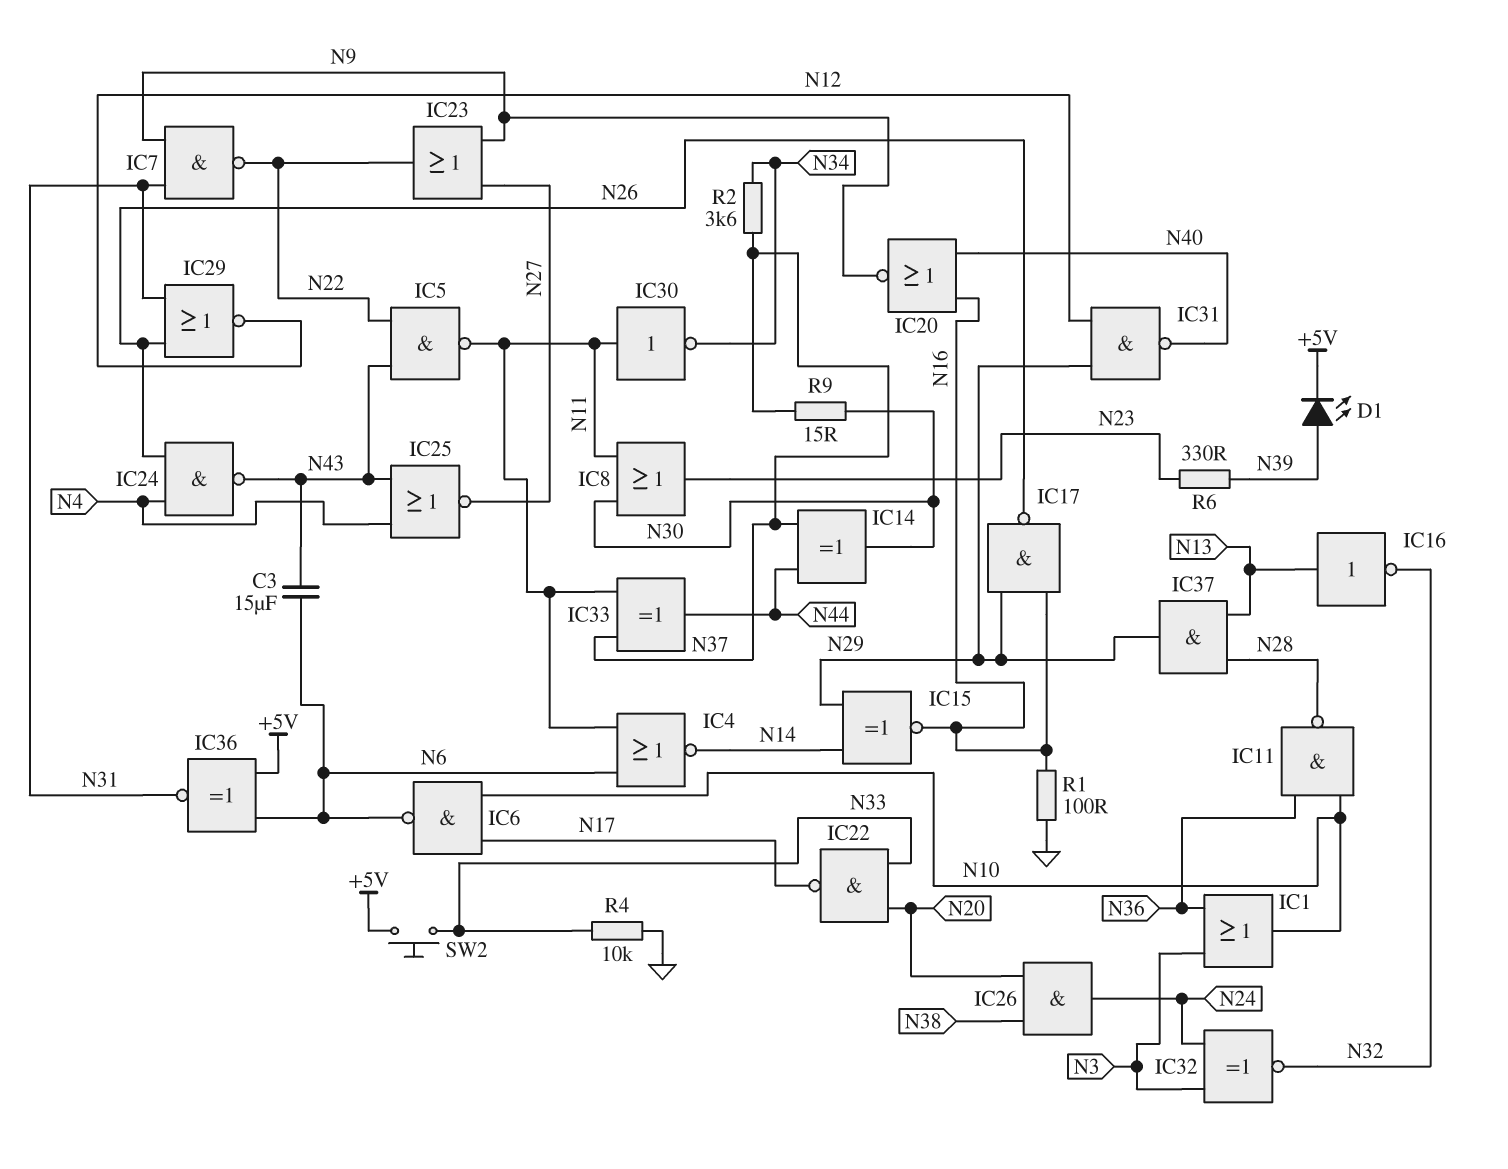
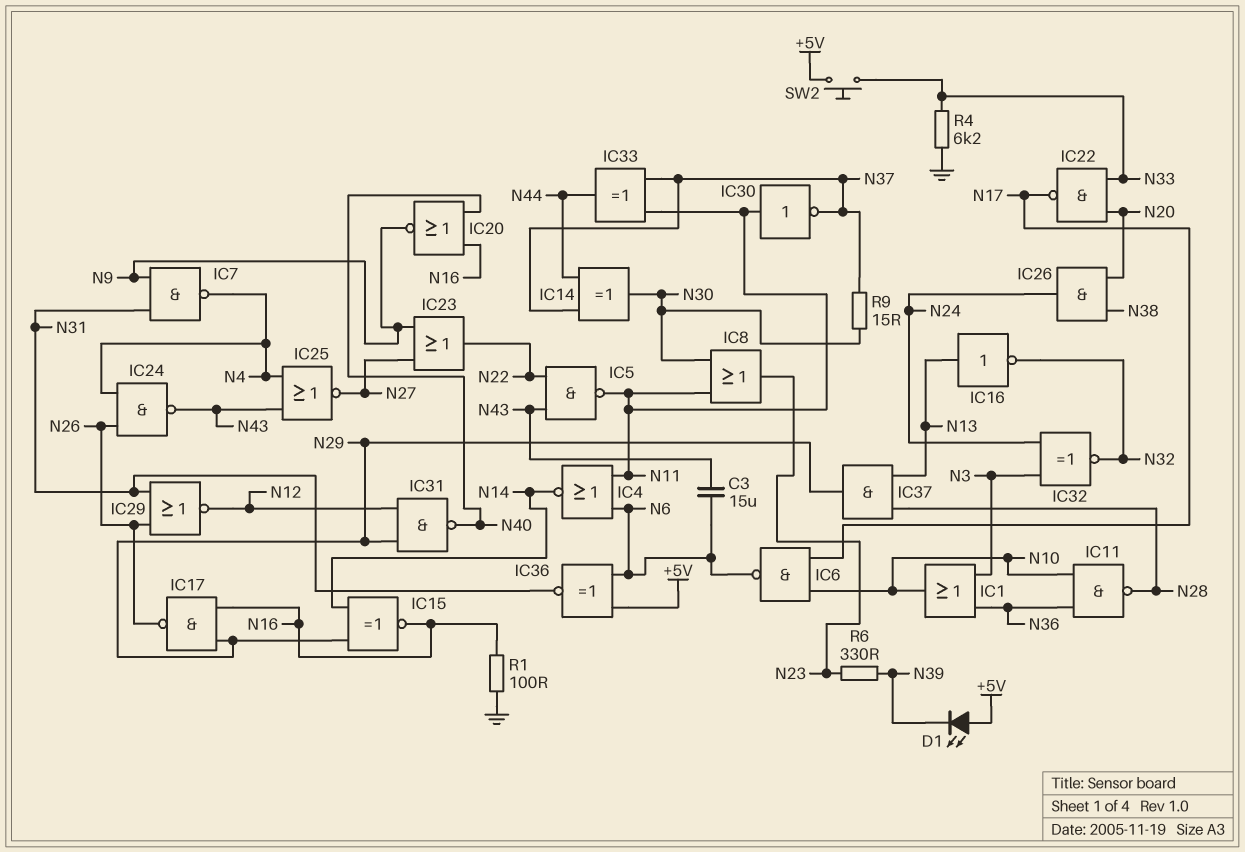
D1: LED (A N39, K +5V) -> LED (A +5V, K N39)
IC7: NAND (in N9, in N31, out N22) -> NAND (in N9, in N31, out N4)
IC30: NOT (in N11, out N34) -> NOT (in N11, out N37)
R2: 3.6k (N34, N37) -> none
R4: 10k (GND, N33) -> 6.2k (GND, N33)

